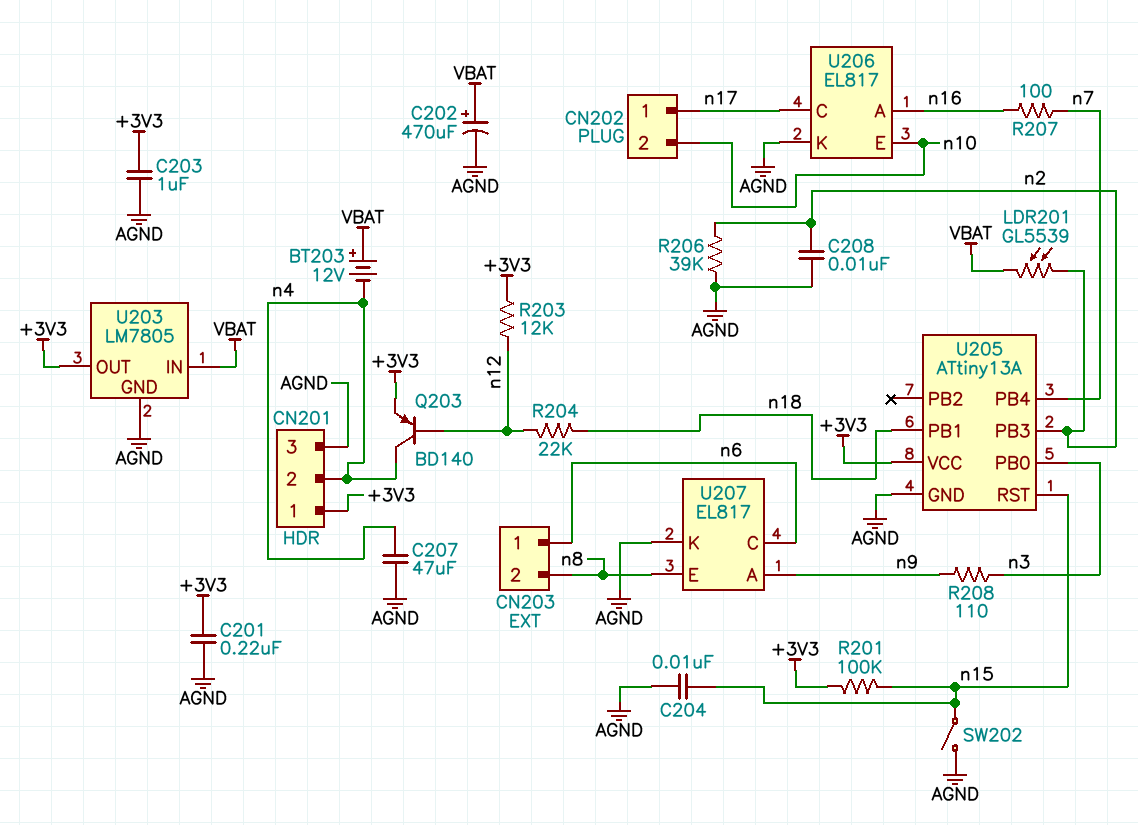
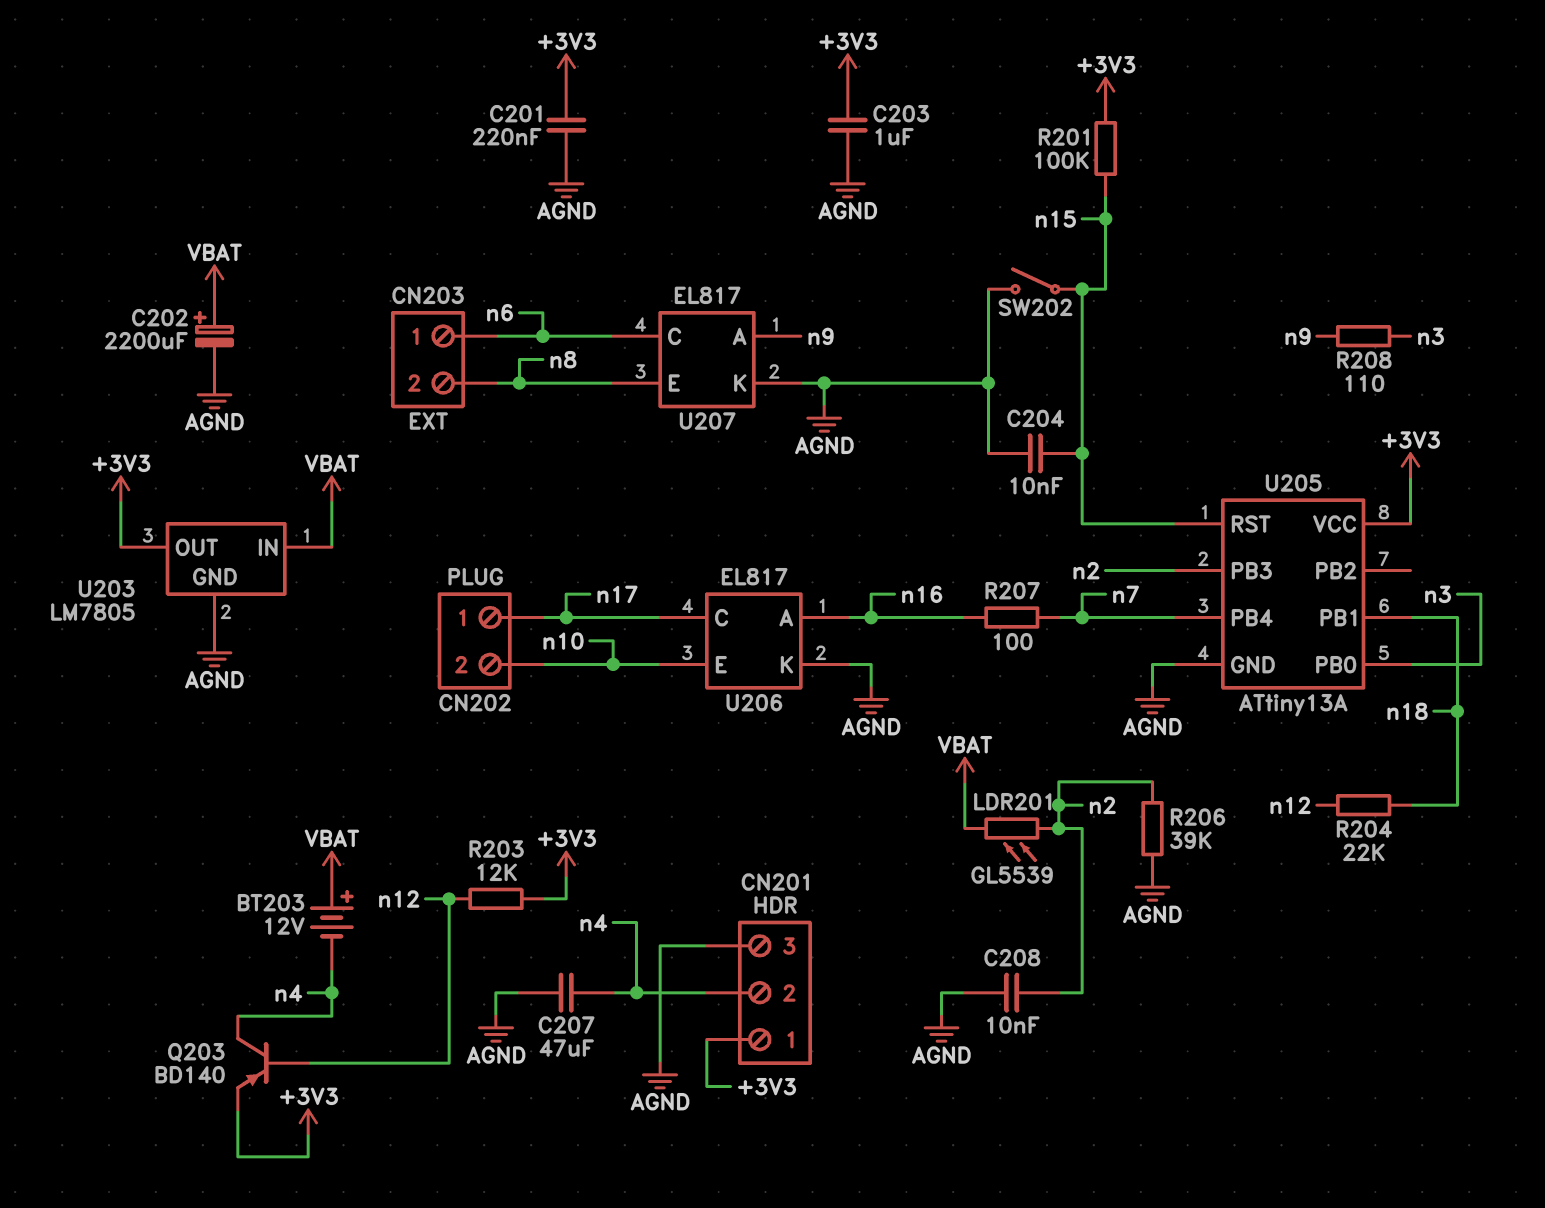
C202: 470uF (plus VBAT, minus AGND) -> 2200uF (plus VBAT, minus AGND)

